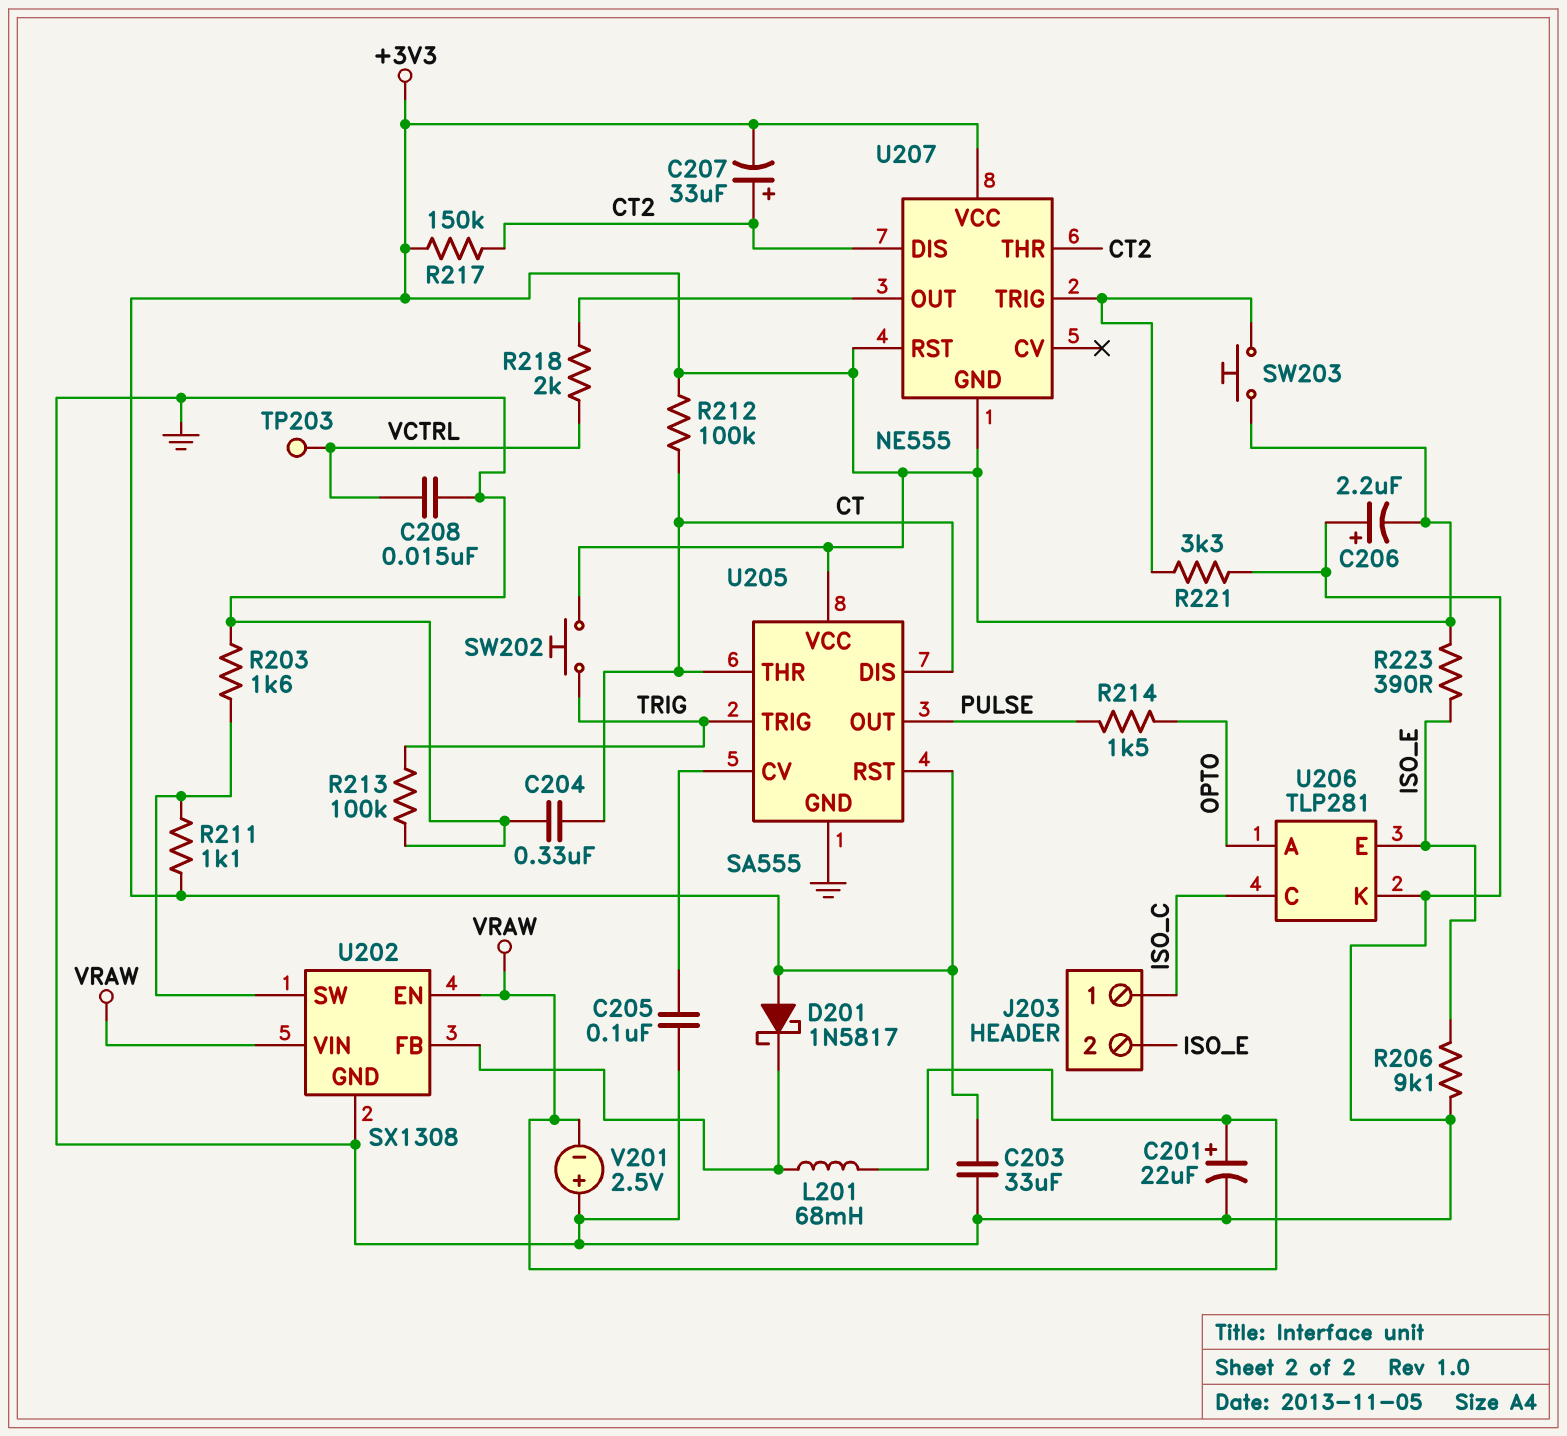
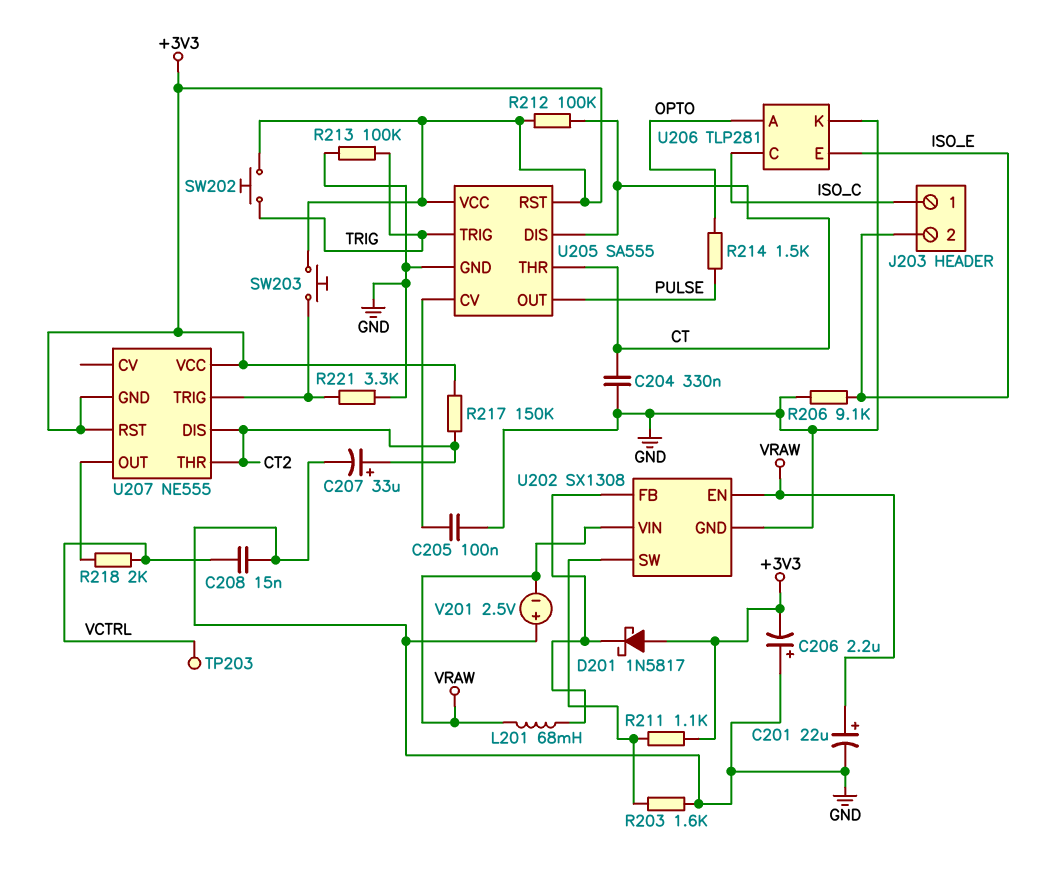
C203: 33uF (+3V3, GND) -> none
C207: 33uF (plus CT2, minus +3V3) -> 33uF (plus CT2, minus GND)
R223: 390 (+3V3, ISO_E) -> none

